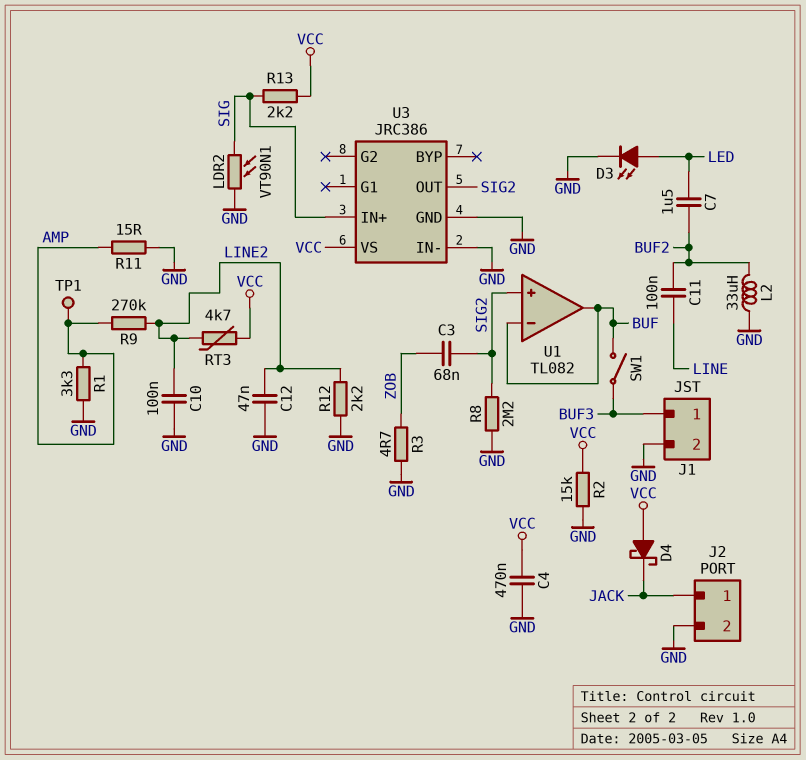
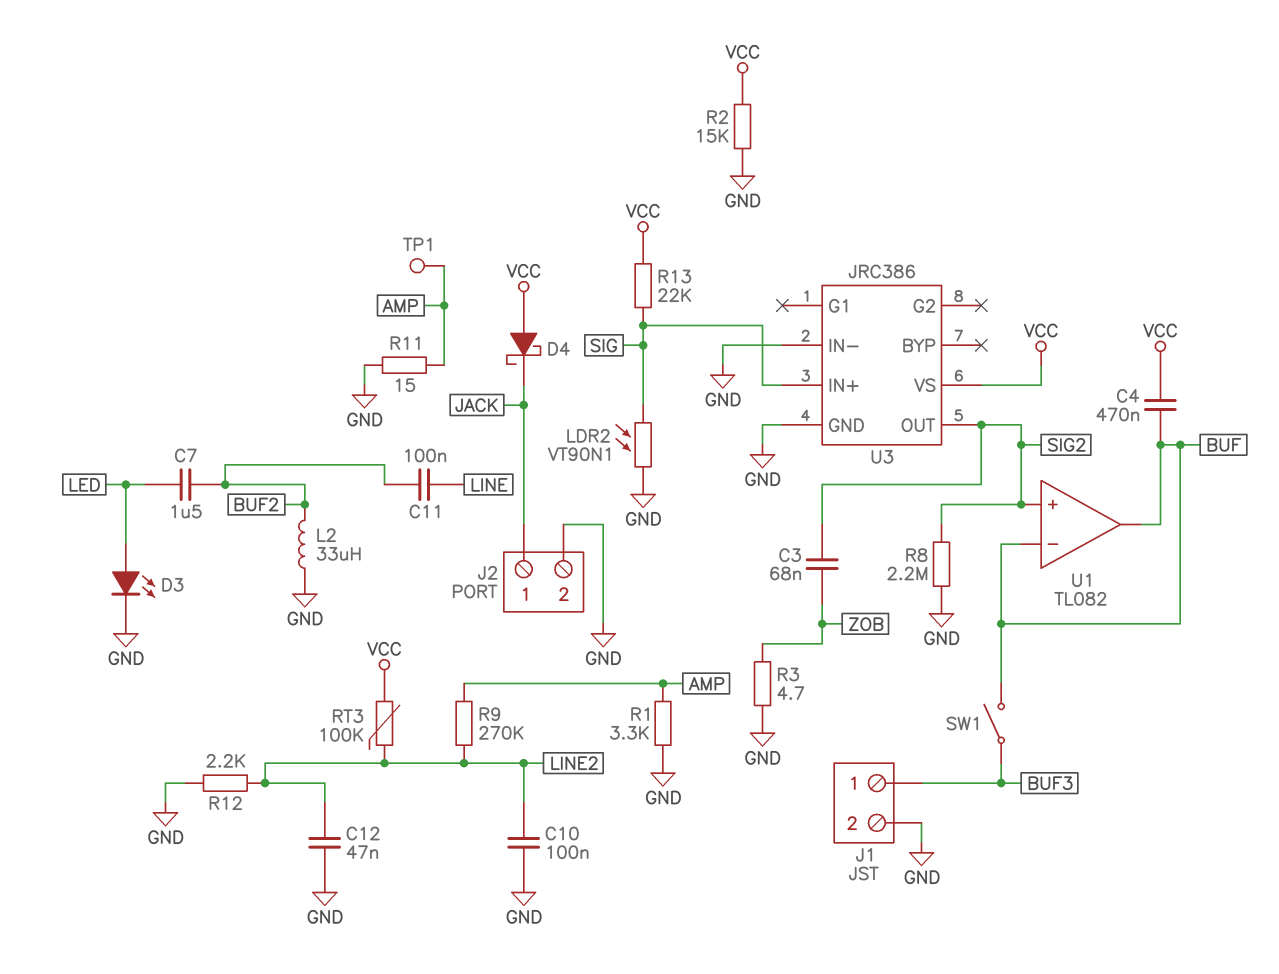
C4: 470nF (GND, VCC) -> 470nF (BUF, VCC)
R13: 2.2k (SIG, VCC) -> 22k (SIG, VCC)
RT3: 4.7k (LINE2, VCC) -> 100k (LINE2, VCC)

